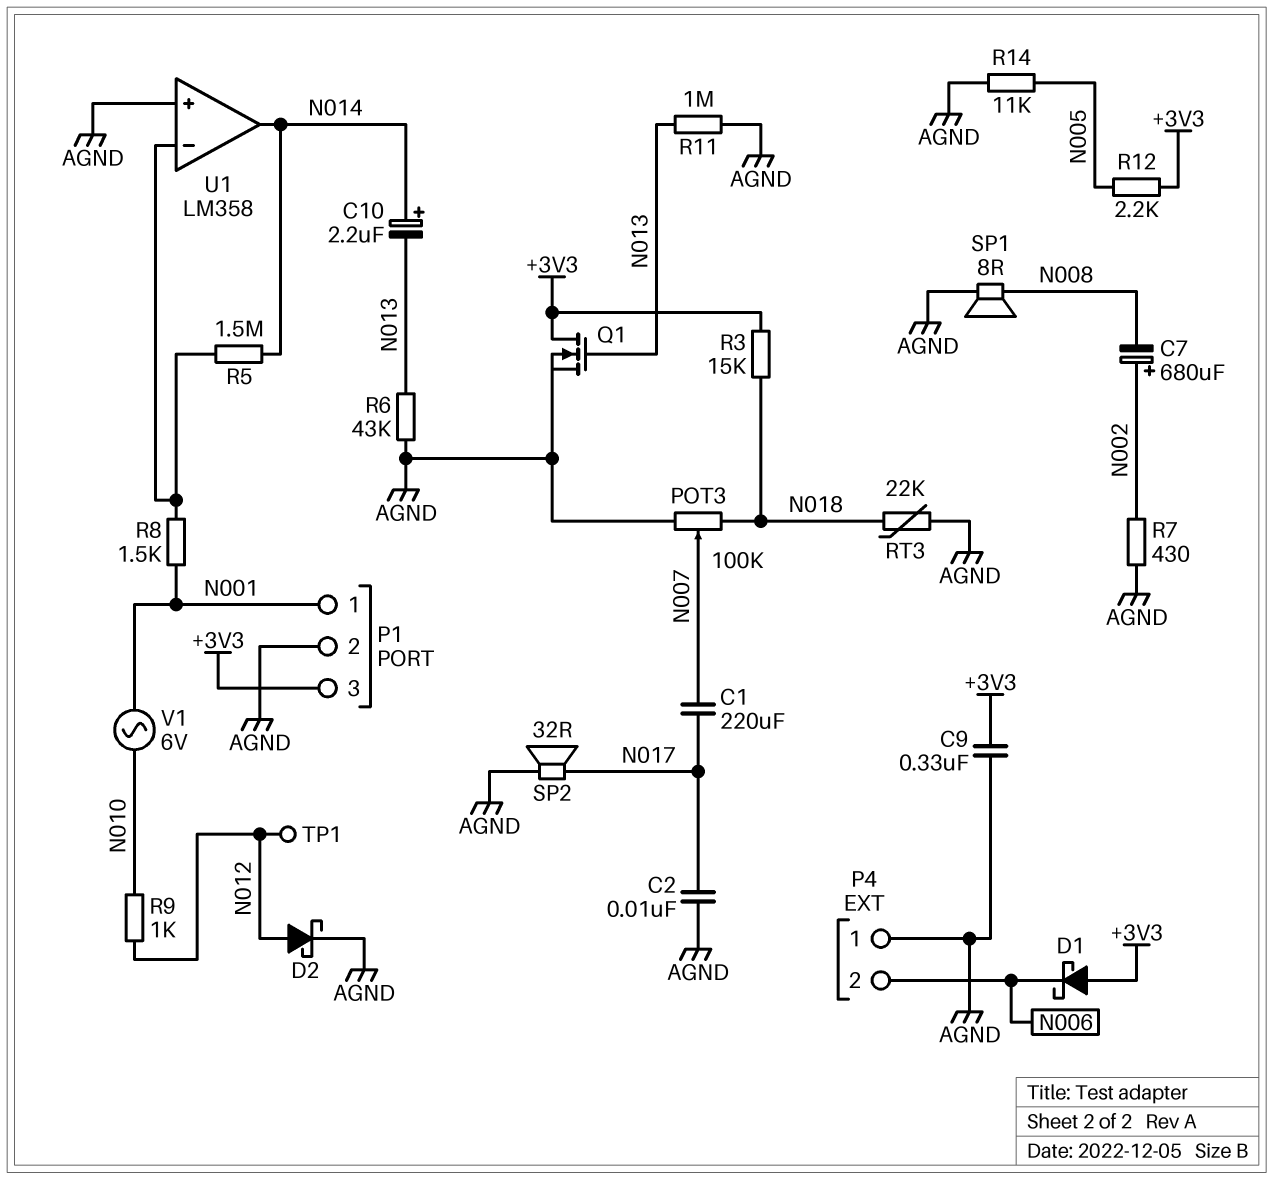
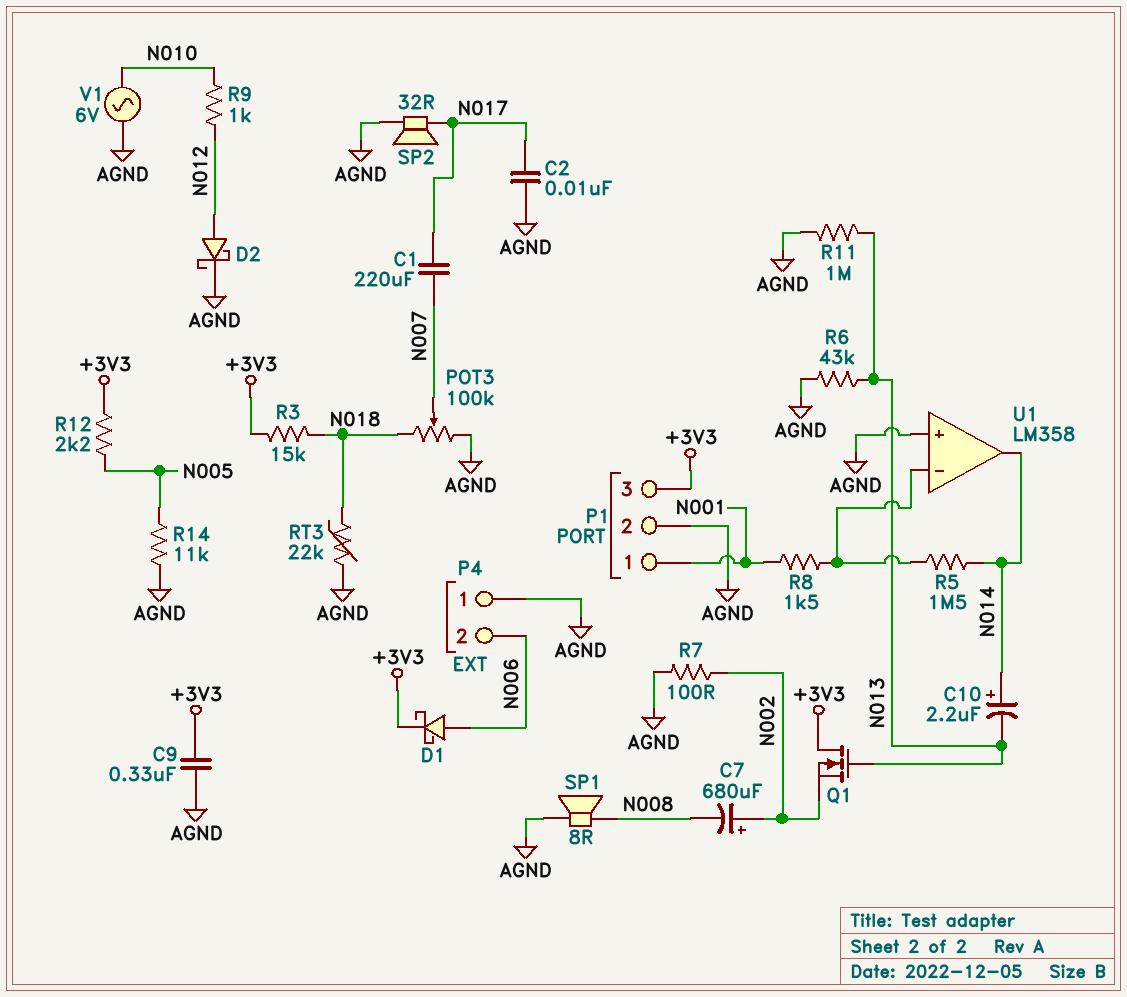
D1: schottky (A +3V3, K N006) -> schottky (A N006, K +3V3)
Q1: NMOS (G N013, D +3V3, S AGND) -> NMOS (G N013, D +3V3, S N002)
R7: 430 (AGND, N002) -> 100 (AGND, N002)
TP1: test point (N012) -> none
V1: AC 6V (N001, N010) -> AC 6V (AGND, N010)

